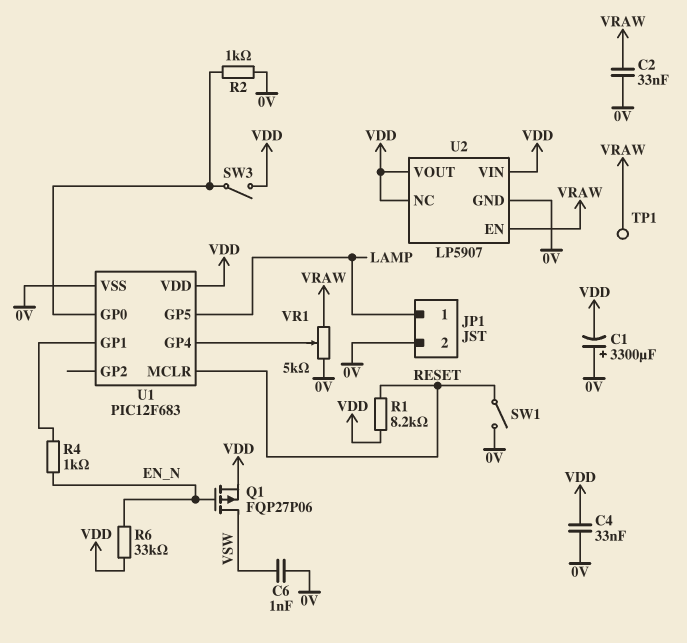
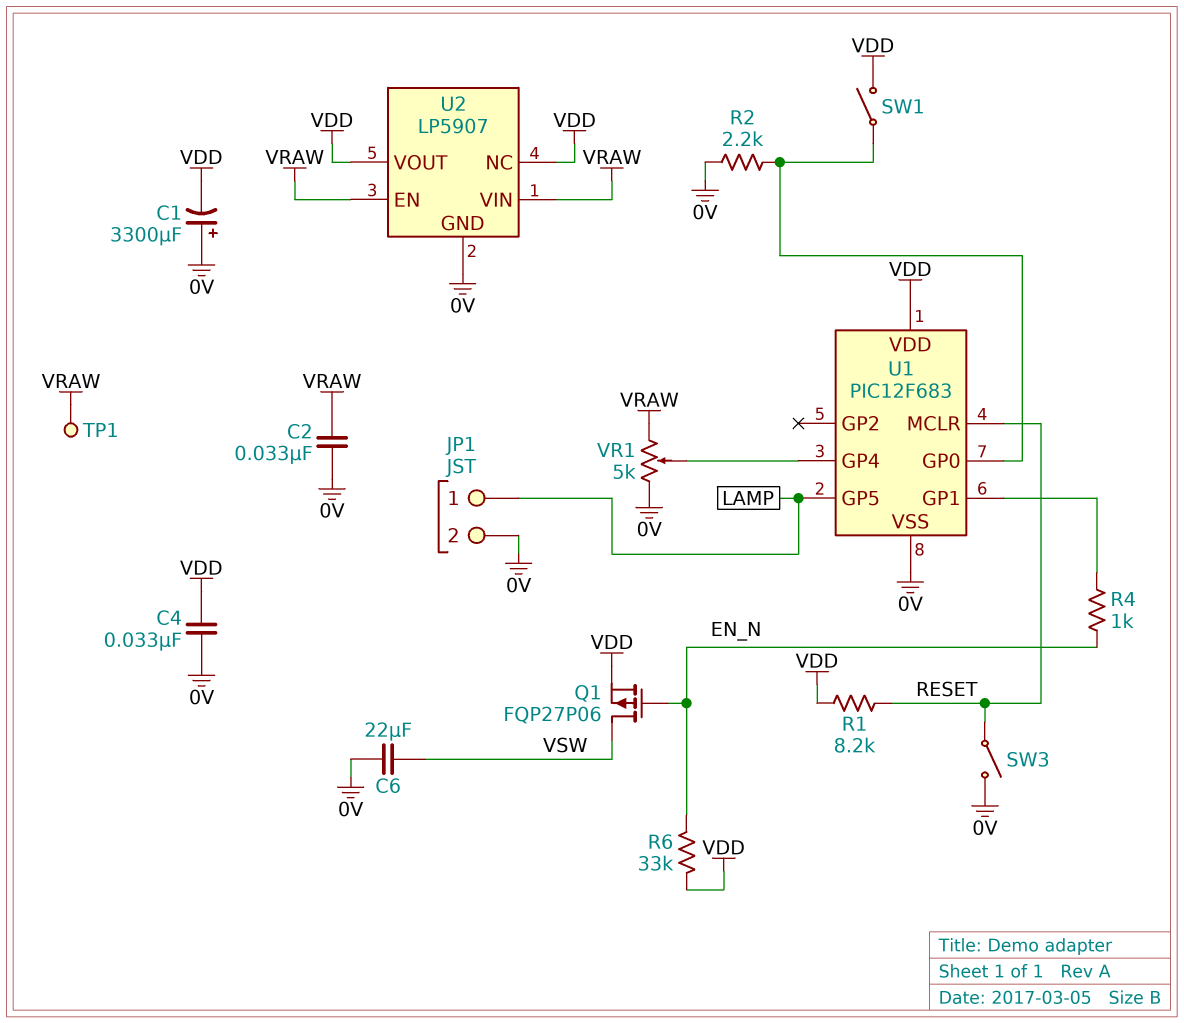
C6: 1nF (0V, VSW) -> 22uF (0V, VSW)
R2: 1k (0V, U1/GP0) -> 2.2k (0V, U1/GP0)
SW1: switch (0V, RESET) -> switch (U1/GP0, VDD)
SW3: switch (U1/GP0, VDD) -> switch (0V, RESET)
U2 pin VIN: VDD -> VRAW

